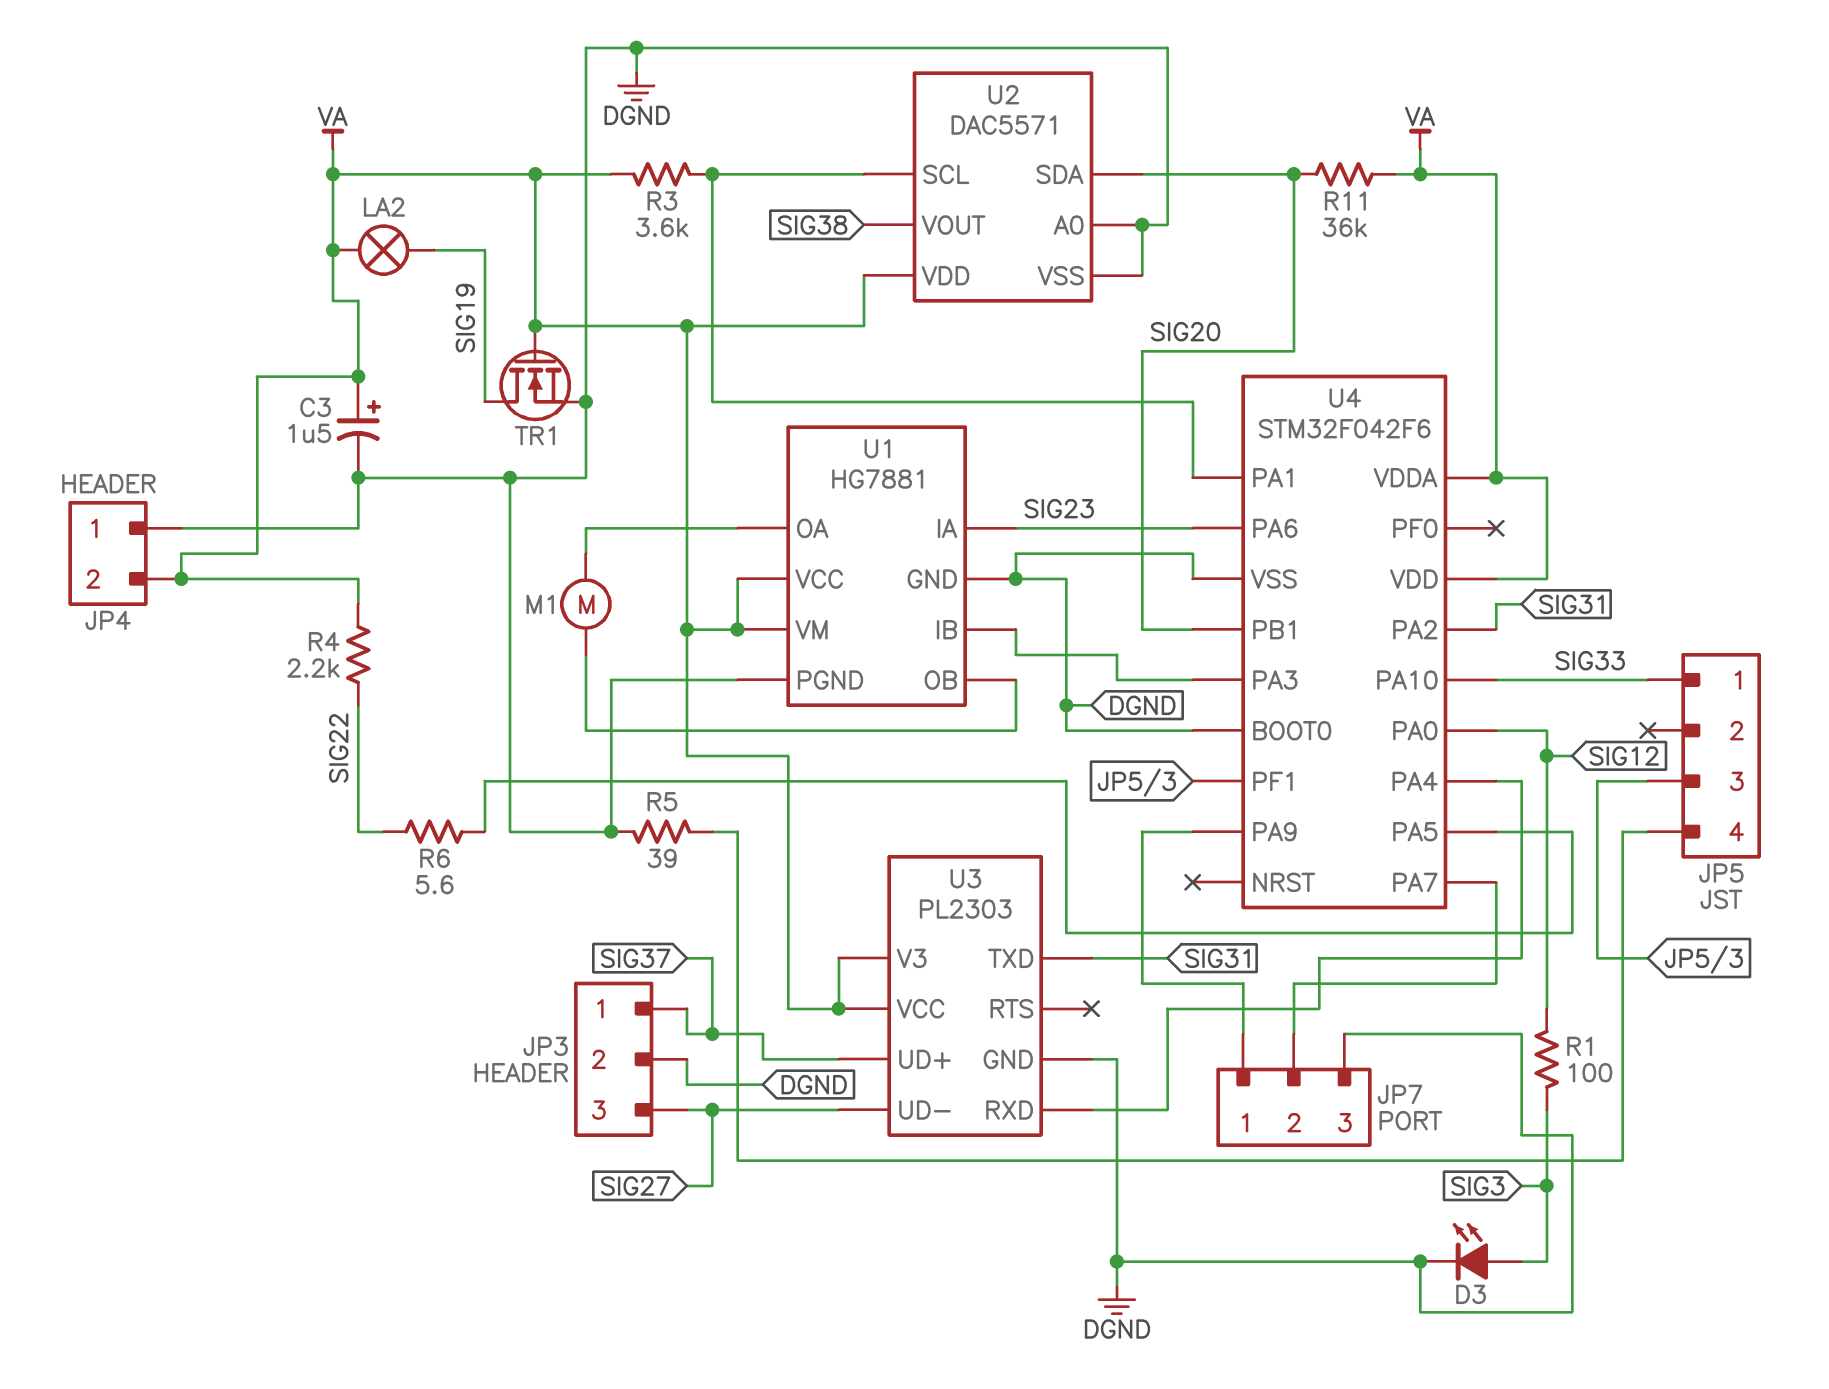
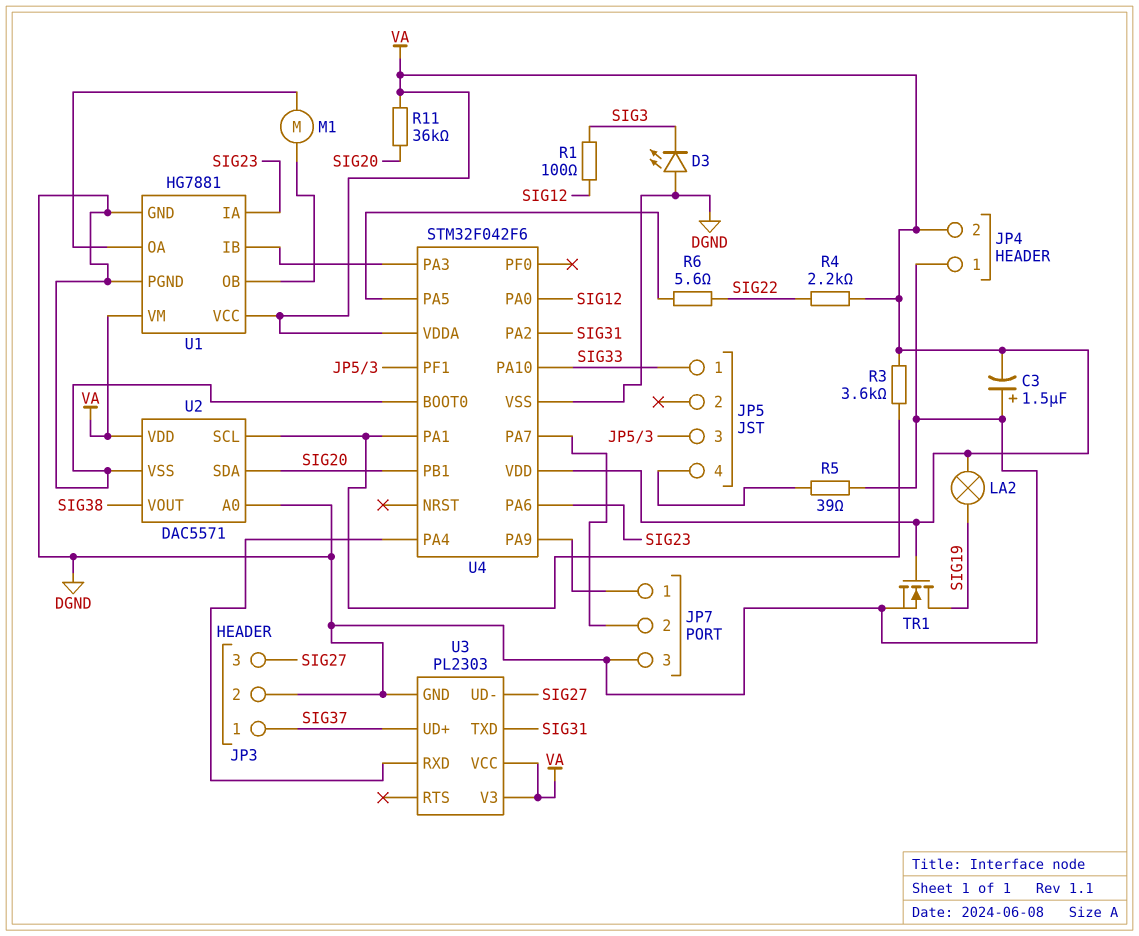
C3: 1.5uF (plus VA, minus DGND) -> 1.5uF (plus DGND, minus VA)
D3: LED (A SIG3, K DGND) -> LED (A DGND, K SIG3)

